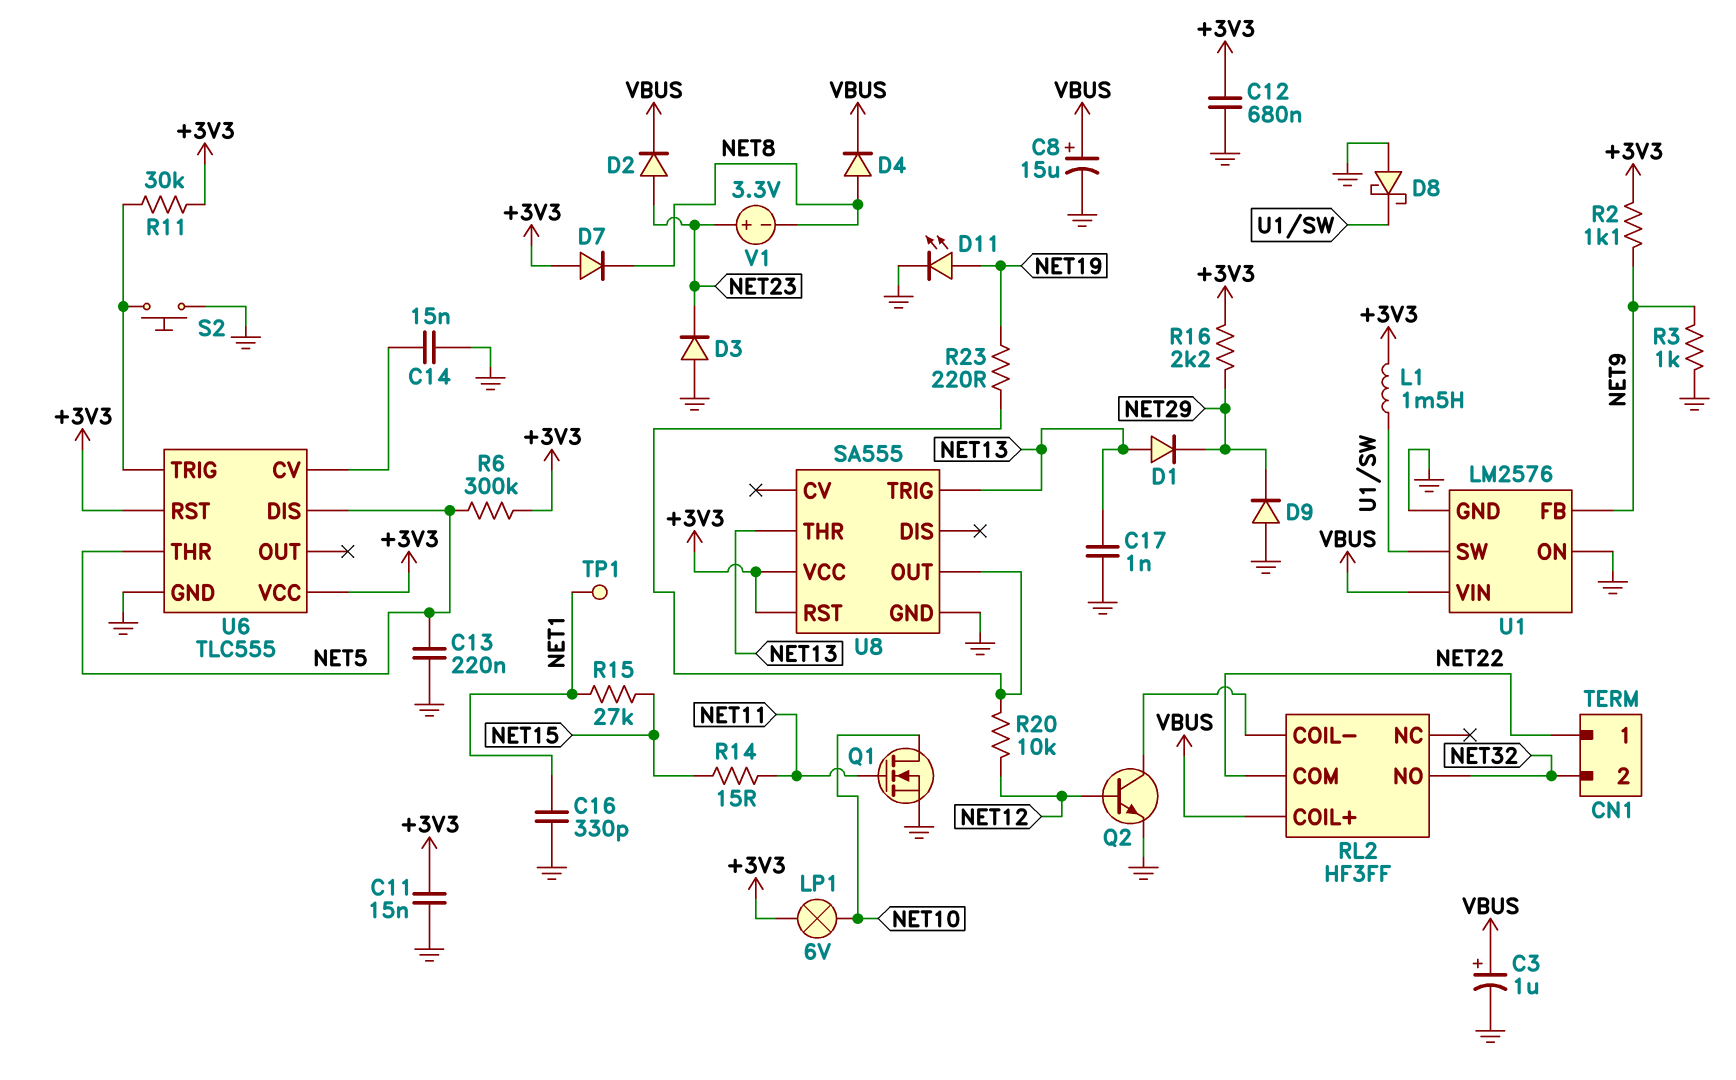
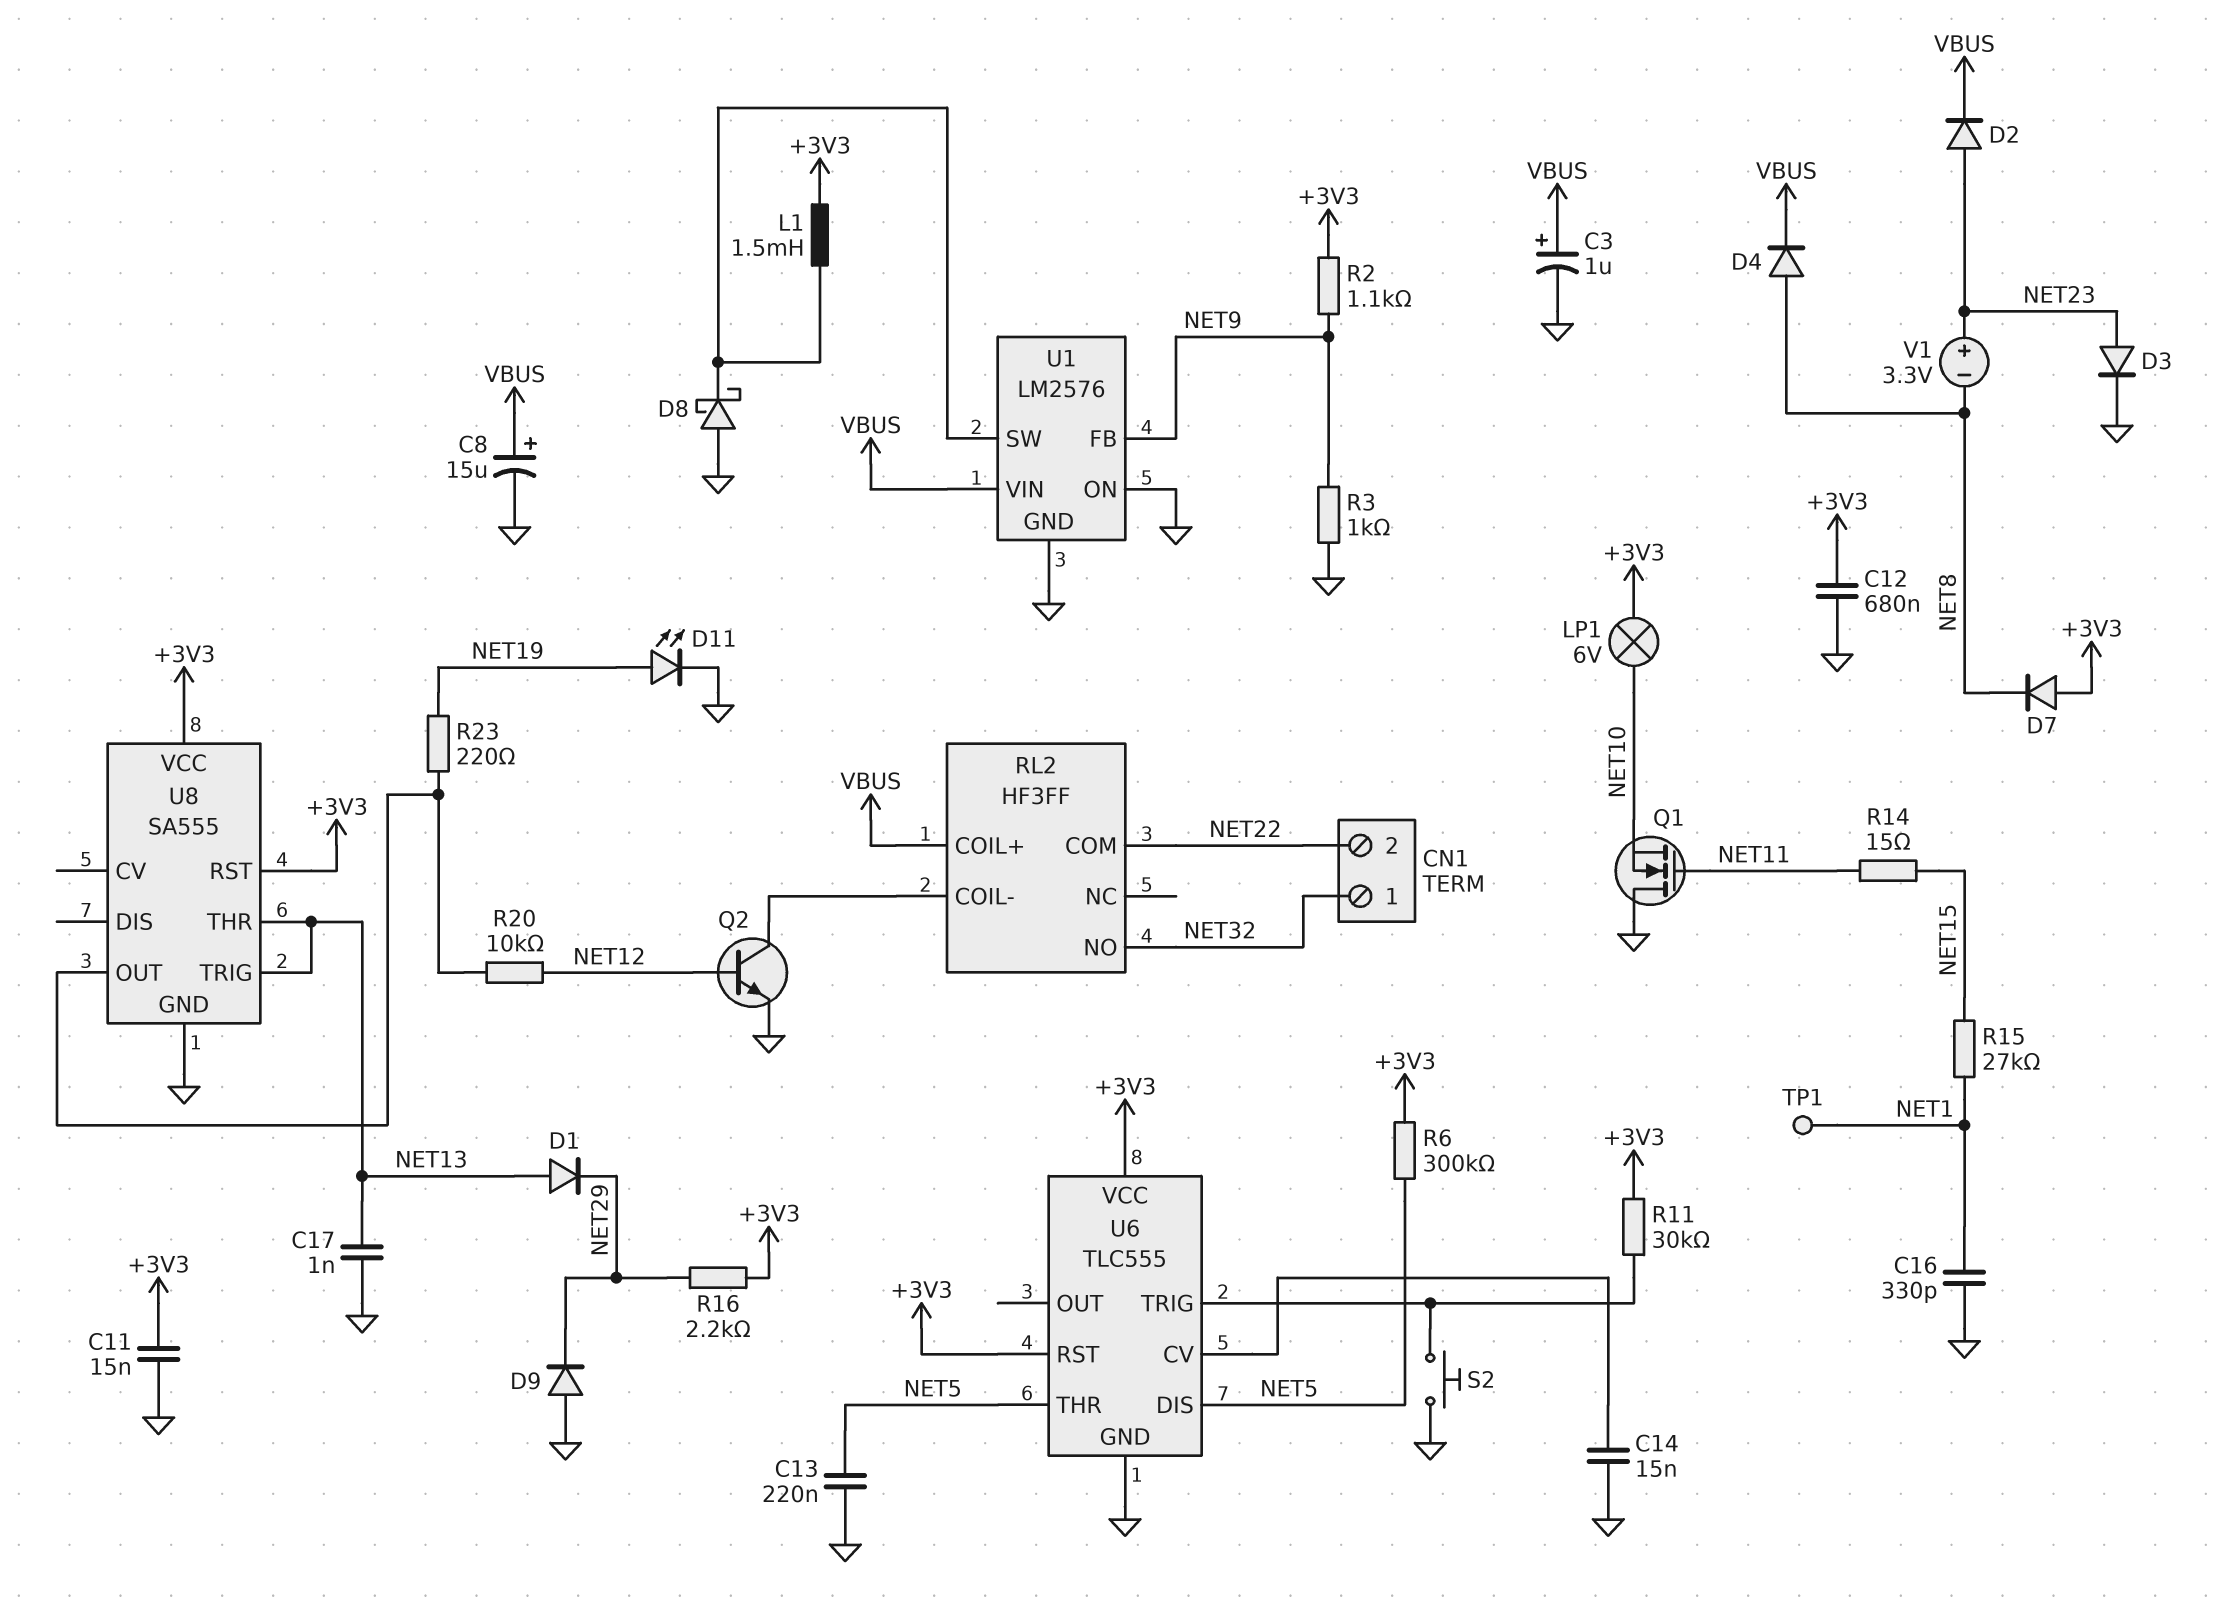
CN1 pin 1: NET22 -> NET32
CN1 pin 2: NET32 -> NET22
D3: diode (A GND, K NET23) -> diode (A NET23, K GND)
Q1: NMOS (G NET11, D NET10, S GND) -> NMOS (G NET11, D GND, S NET10)

